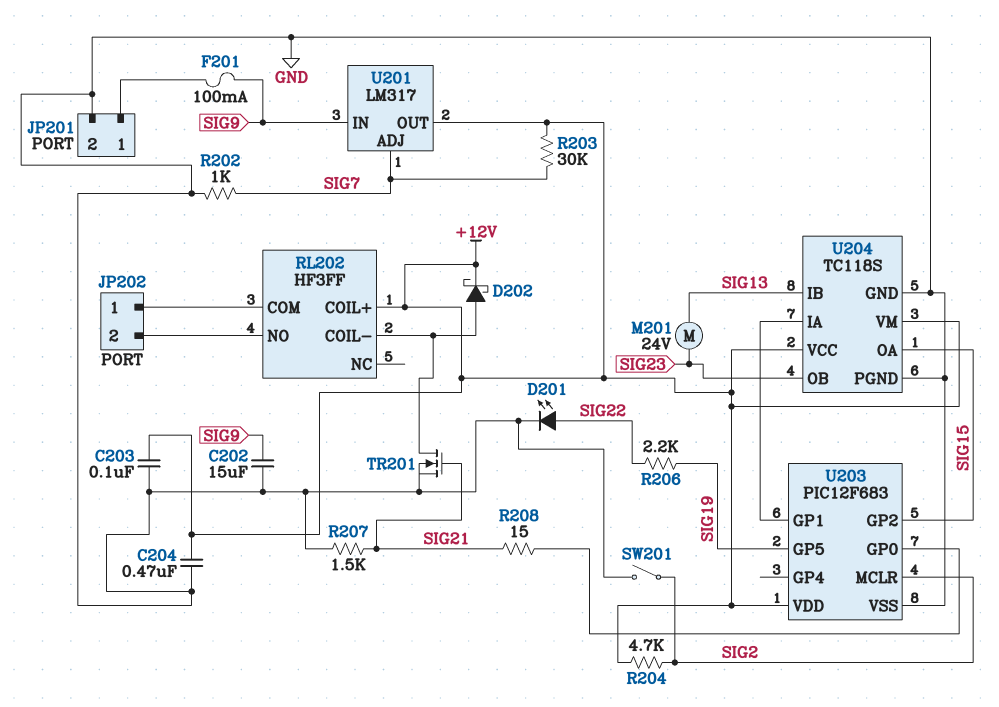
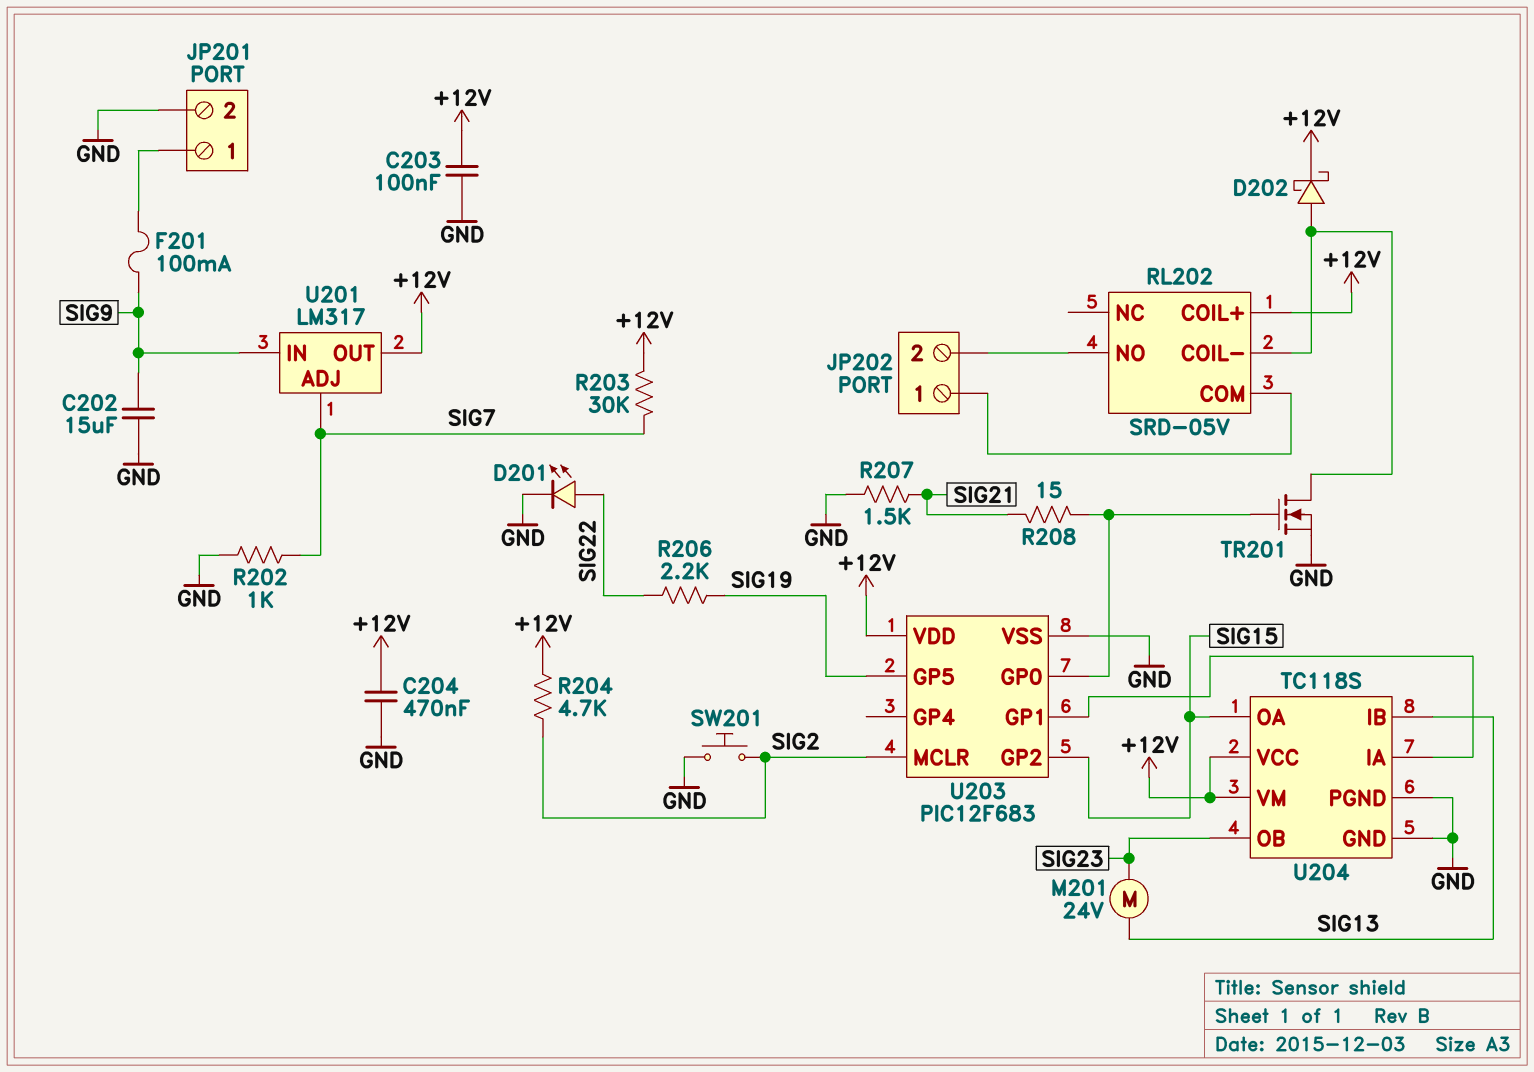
RL202: HF3FF -> SRD-05V
SW201: switch (GND, SIG2) -> button (GND, SIG2)
TR201: NMOS (G SIG21, D RL202/COIL-, S GND) -> NMOS (G U203/GP0, D RL202/COIL-, S GND)

